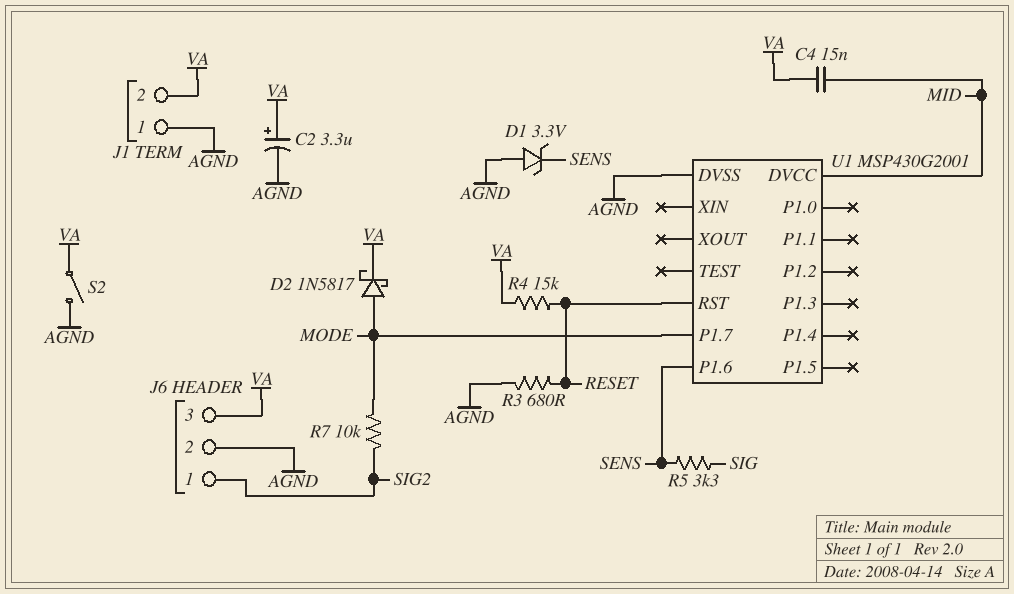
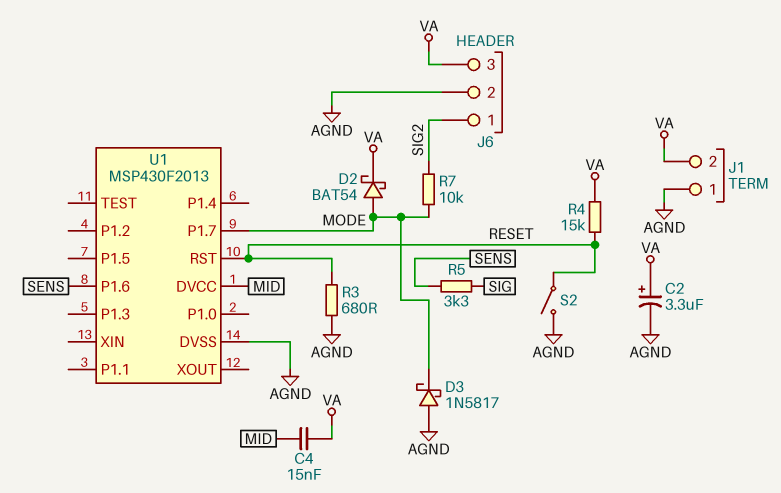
D1: zener 3.3V (A AGND, K SENS) -> none
D2: schottky 1N5817 (A MODE, K VA) -> schottky BAT54 (A MODE, K VA)
D3: none -> schottky 1N5817 (A AGND, K MODE)
S2: switch (AGND, VA) -> switch (AGND, RESET)
U1: MSP430G2001 -> MSP430F2013

